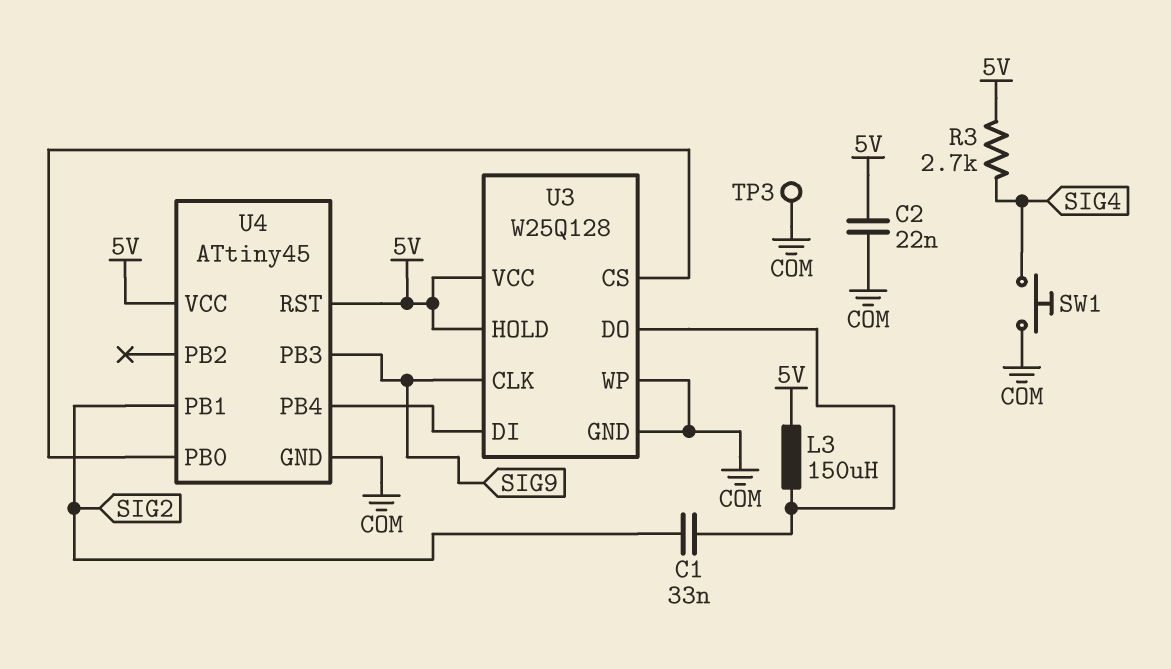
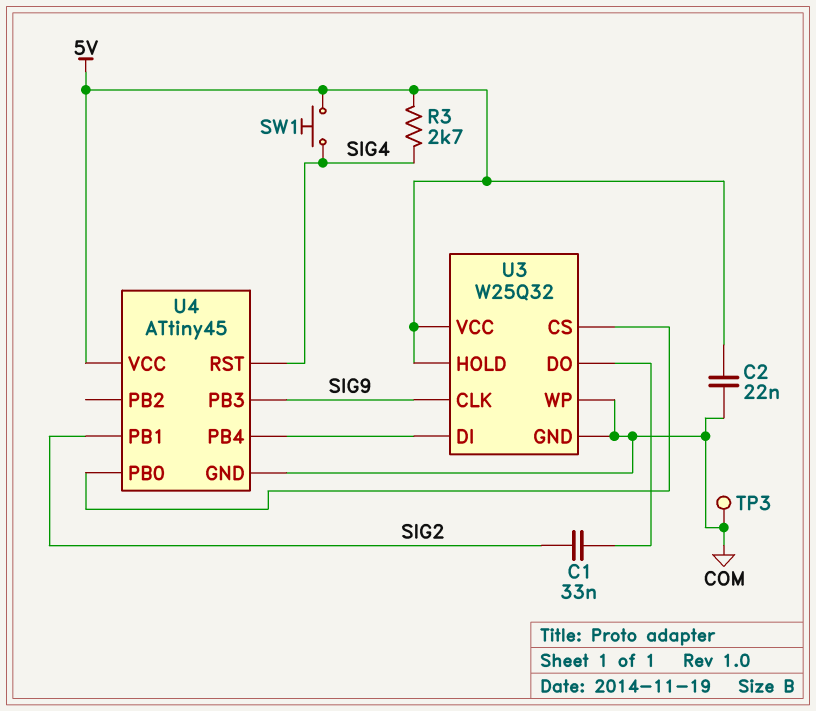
L3: 150uH (5V, U3/DO) -> none
SW1: button (COM, SIG4) -> button (5V, SIG4)
U3: W25Q128 -> W25Q32
U4 pin RST: 5V -> SIG4

